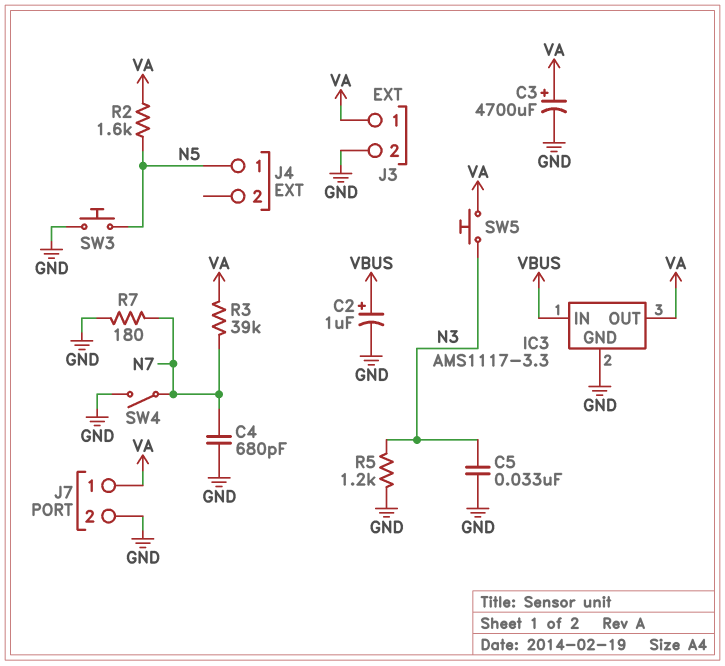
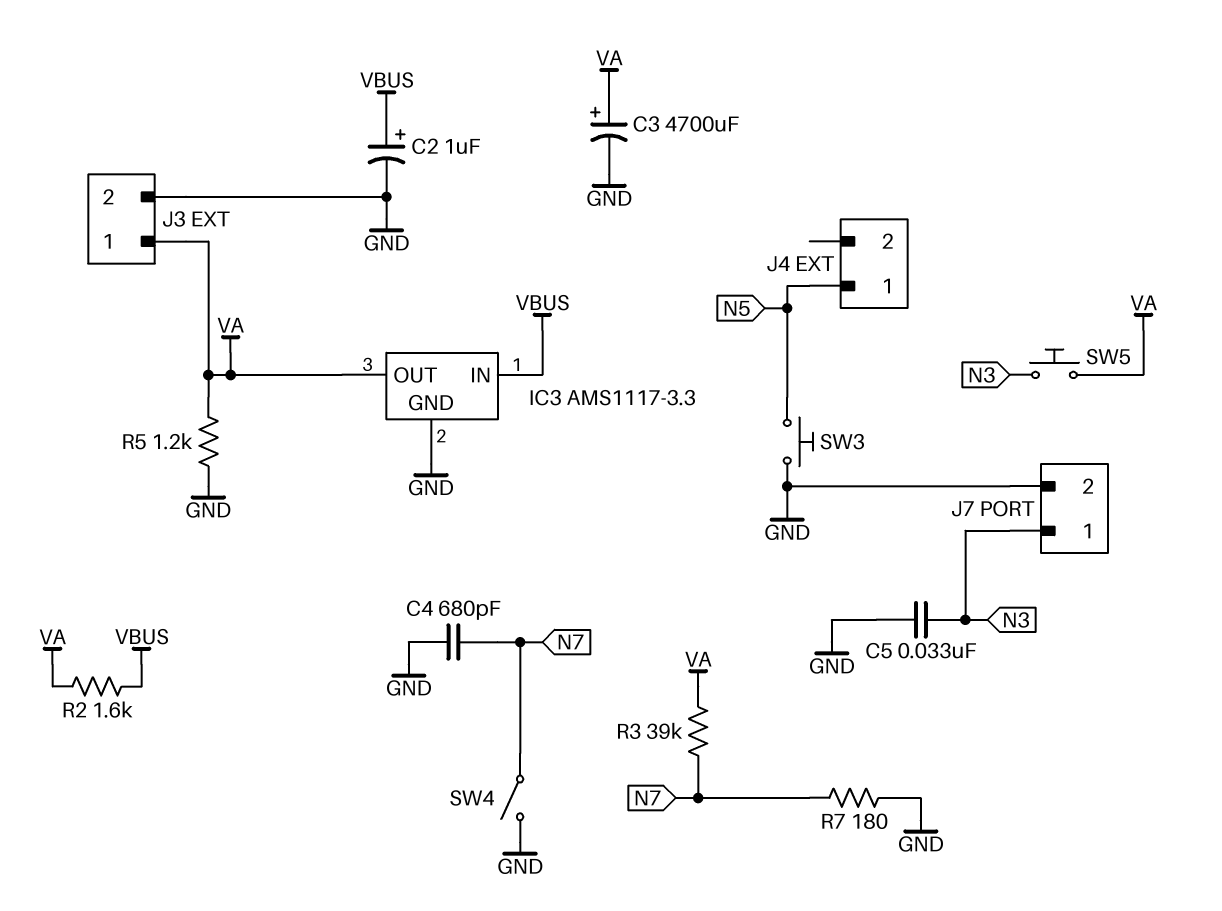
J7 pin 1: VA -> N3
R2: 1.6k (N5, VA) -> 1.6k (VA, VBUS)
R5: 1.2k (GND, N3) -> 1.2k (GND, VA)

